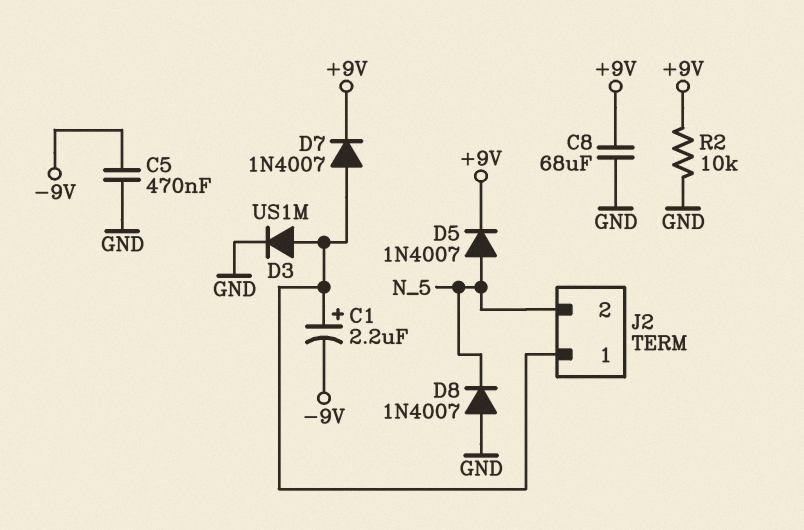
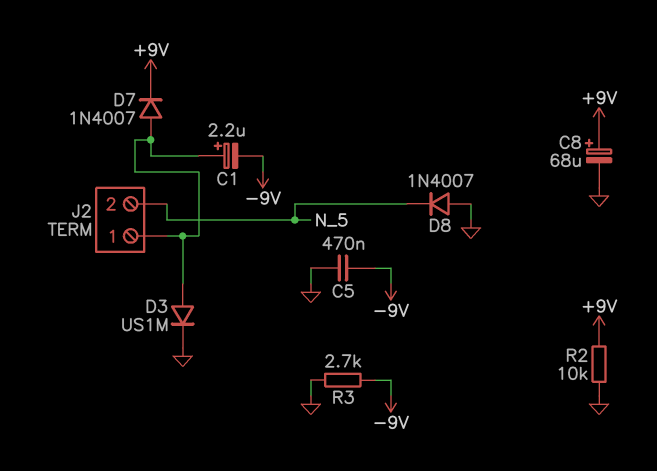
C8: 68uF (+9V, GND) -> 68uF (plus +9V, minus GND)
D5: diode 1N4007 (A N_5, K +9V) -> none
R3: none -> 2.7k (-9V, GND)

